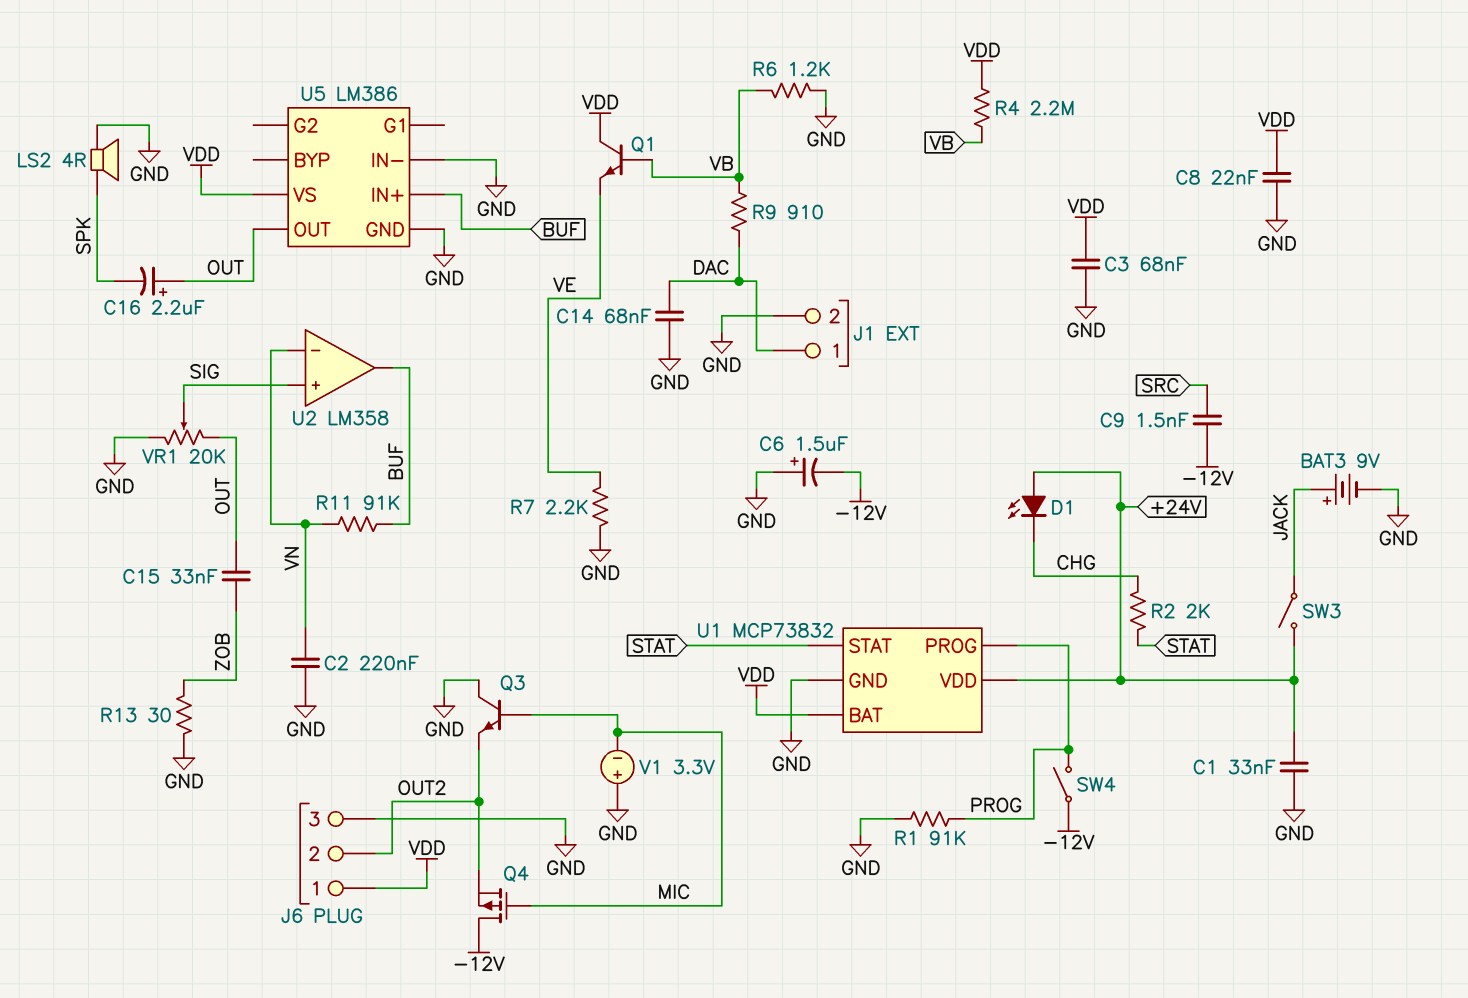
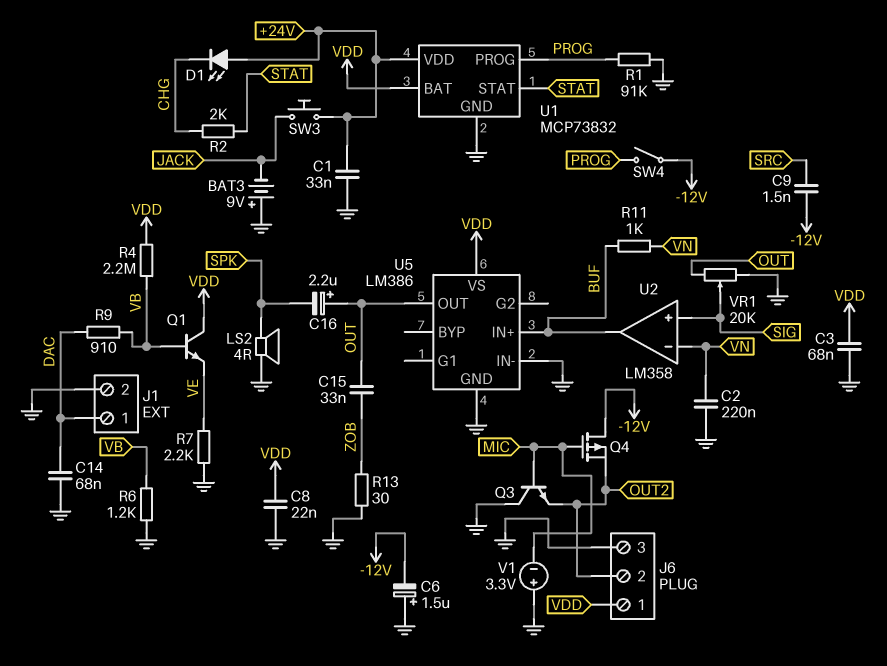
BAT3: 9V (plus JACK, minus GND) -> 9V (plus GND, minus JACK)
R11: 91k (BUF, VN) -> 1k (BUF, VN)
SW3: switch (+24V, JACK) -> button (+24V, JACK)

